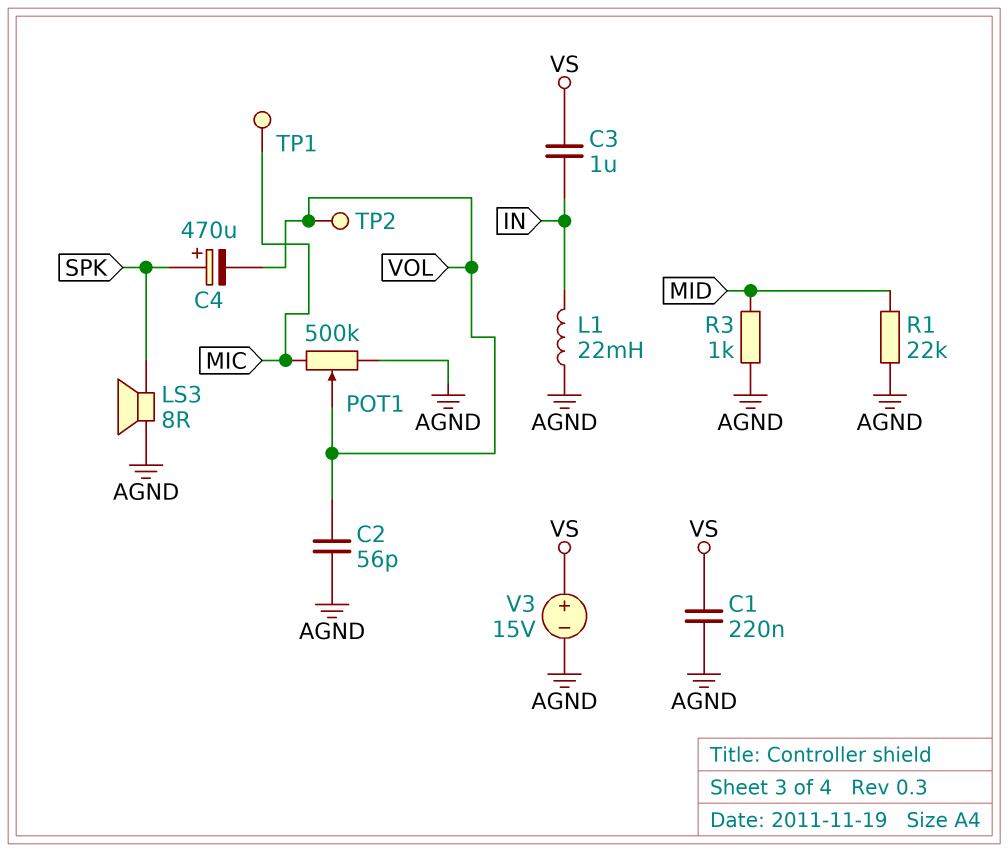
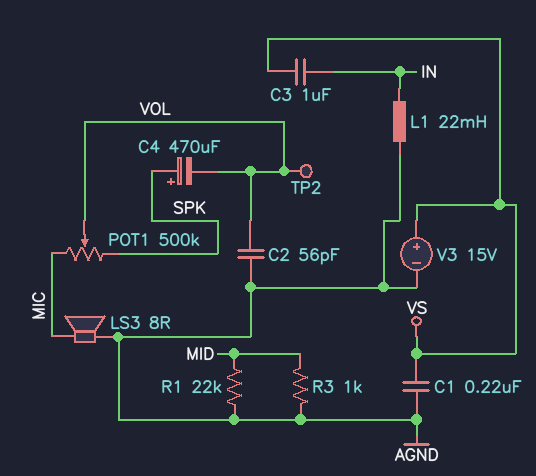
LS3: speaker 8R (AGND, SPK) -> speaker 8R (AGND, MIC)
POT1: 500k (AGND, MIC, wiper VOL) -> 500k (MIC, SPK, wiper VOL)
TP1: test point (MIC) -> none

